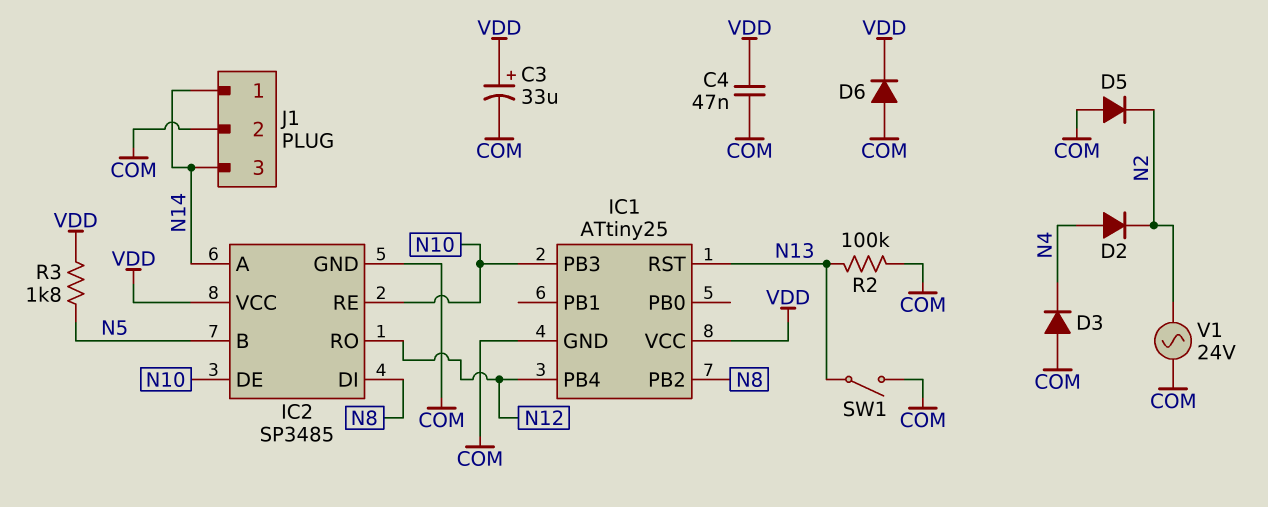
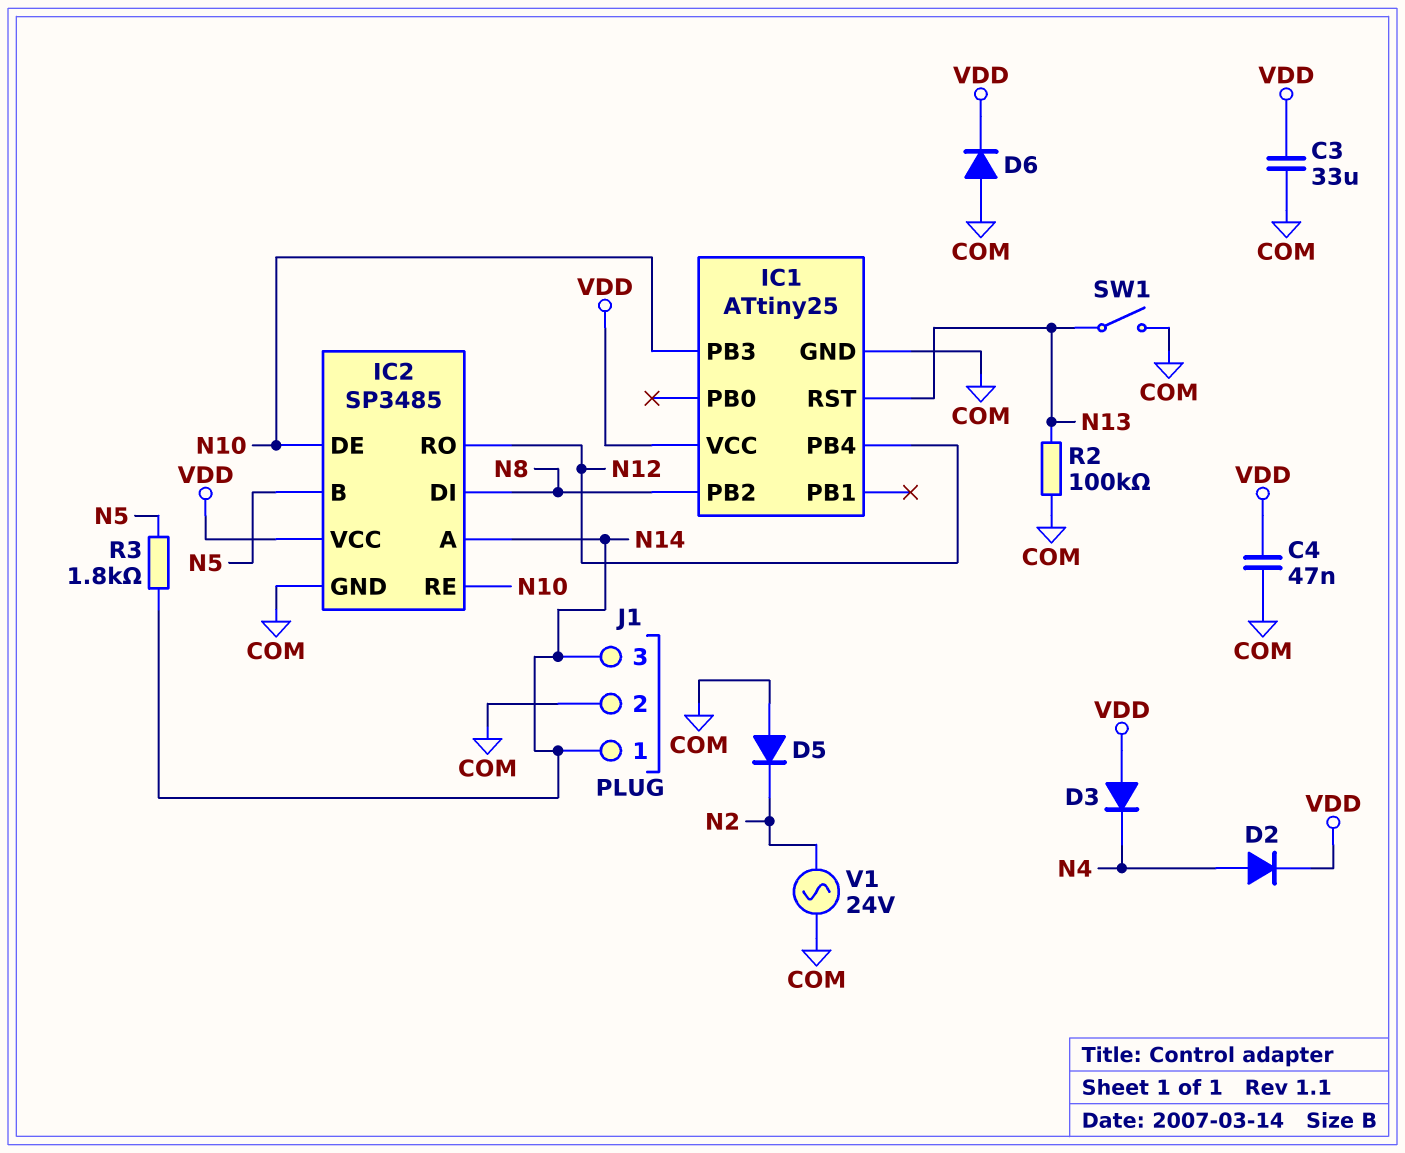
C3: 33uF (plus VDD, minus COM) -> 33uF (COM, VDD)
D2: diode (A N4, K N2) -> diode (A N4, K VDD)
D3: diode (A COM, K N4) -> diode (A VDD, K N4)
R3: 1.8k (N5, VDD) -> 1.8k (N5, N14)

